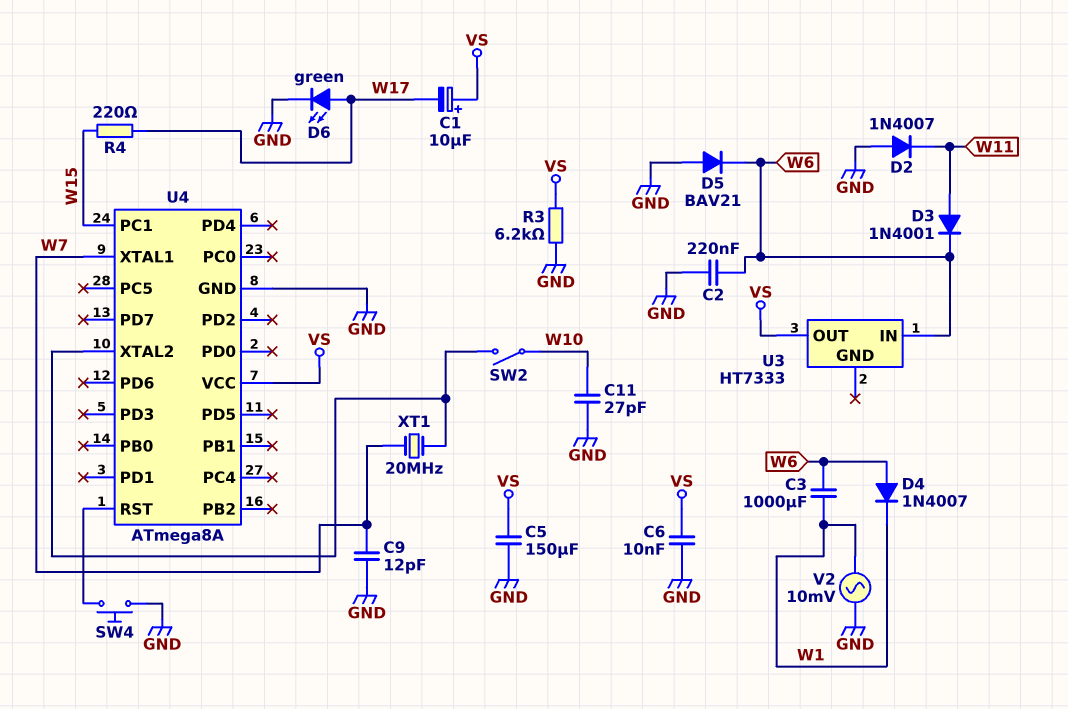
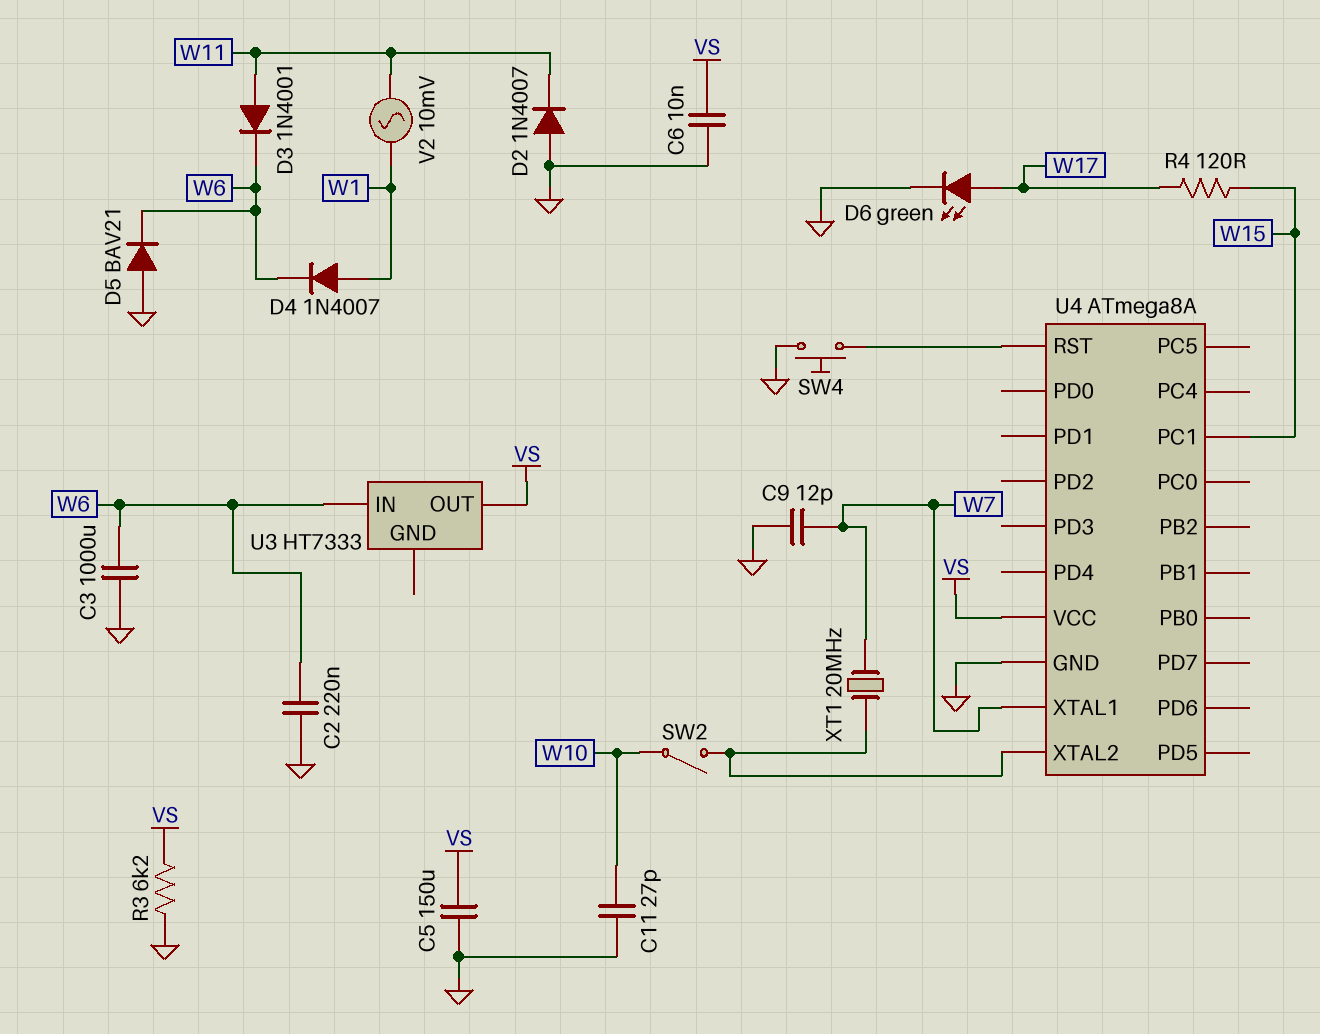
C1: 10uF (plus VS, minus W17) -> none
C3: 1000uF (W1, W6) -> 1000uF (GND, W6)
D4: diode 1N4007 (A W6, K W1) -> diode 1N4007 (A W1, K W6)
R4: 220 (W15, W17) -> 120 (W15, W17)
V2: AC 10mV (GND, W1) -> AC 10mV (W1, W11)

